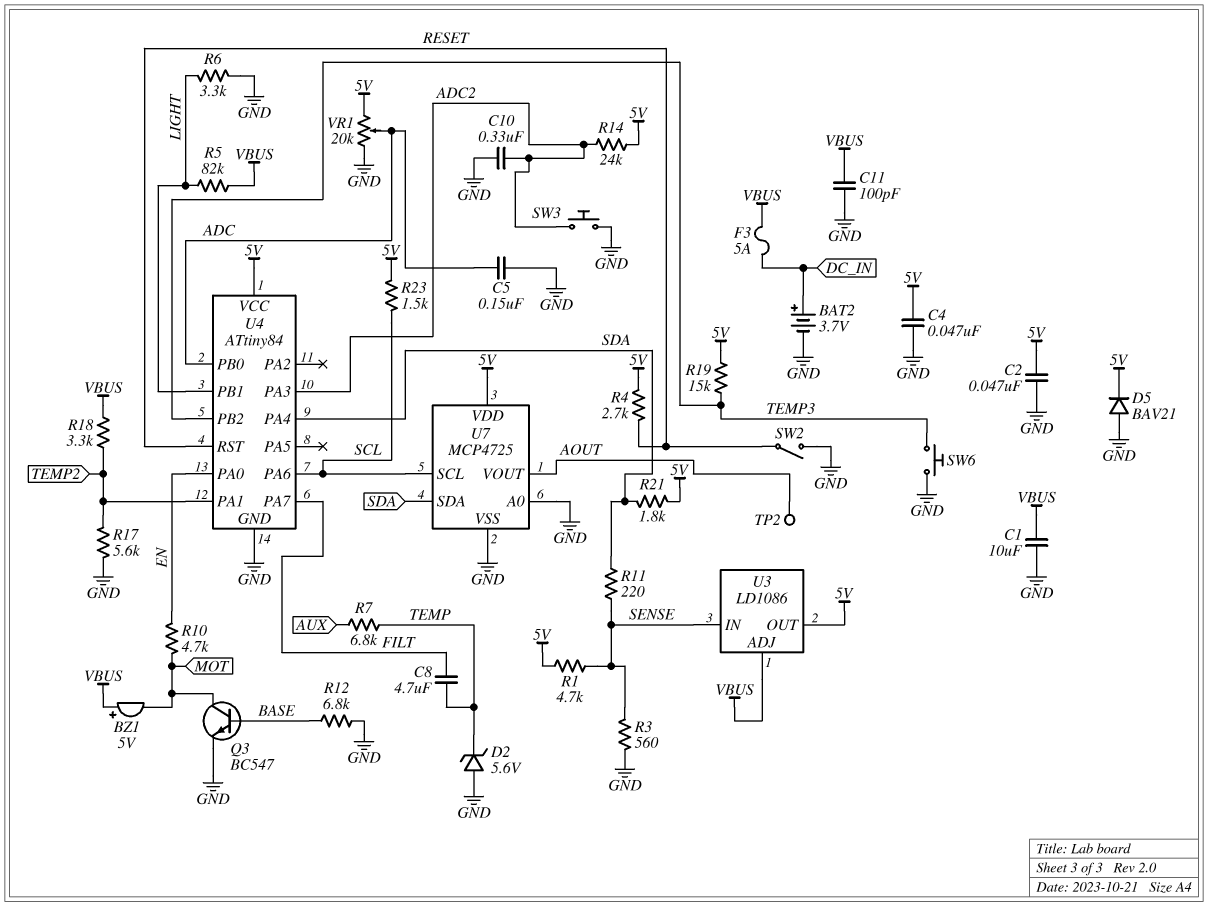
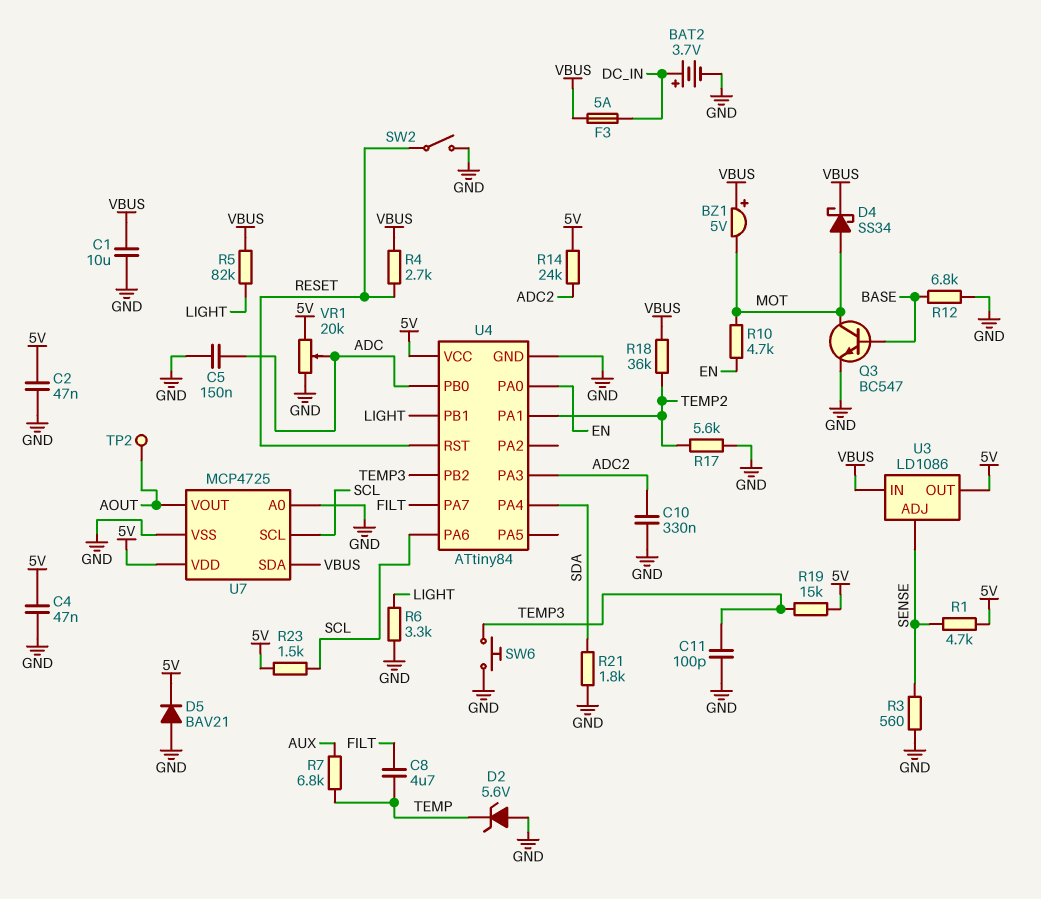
C11: 100pF (GND, VBUS) -> 100pF (GND, TEMP3)
D4: none -> schottky SS34 (A MOT, K VBUS)
R4: 2.7k (5V, RESET) -> 2.7k (RESET, VBUS)
R11: 220 (SDA, SENSE) -> none
R18: 3.3k (TEMP2, VBUS) -> 36k (TEMP2, VBUS)
R21: 1.8k (5V, SDA) -> 1.8k (GND, SDA)
SW3: button (ADC2, GND) -> none
U3 pin ADJ: VBUS -> SENSE
U3 pin IN: SENSE -> VBUS
U7 pin SDA: SDA -> VBUS

